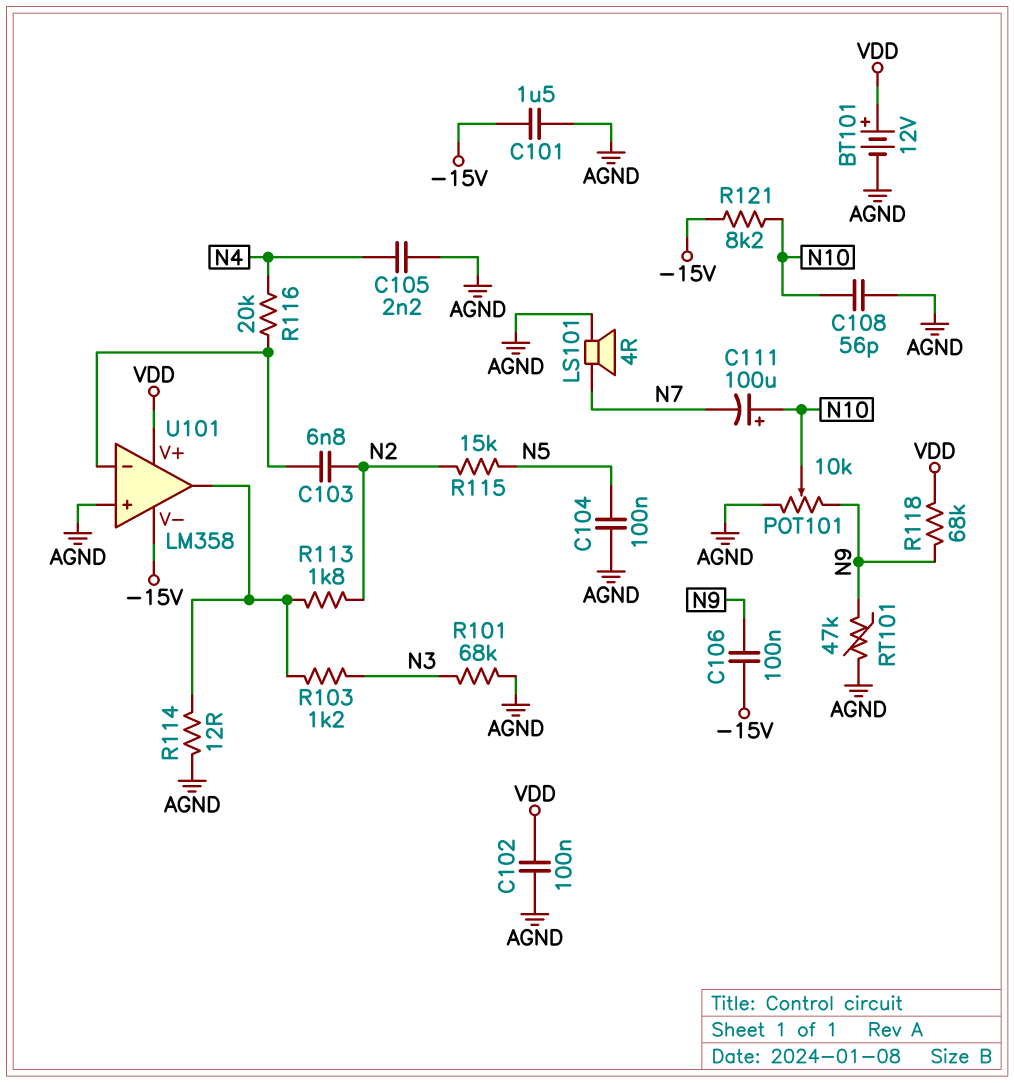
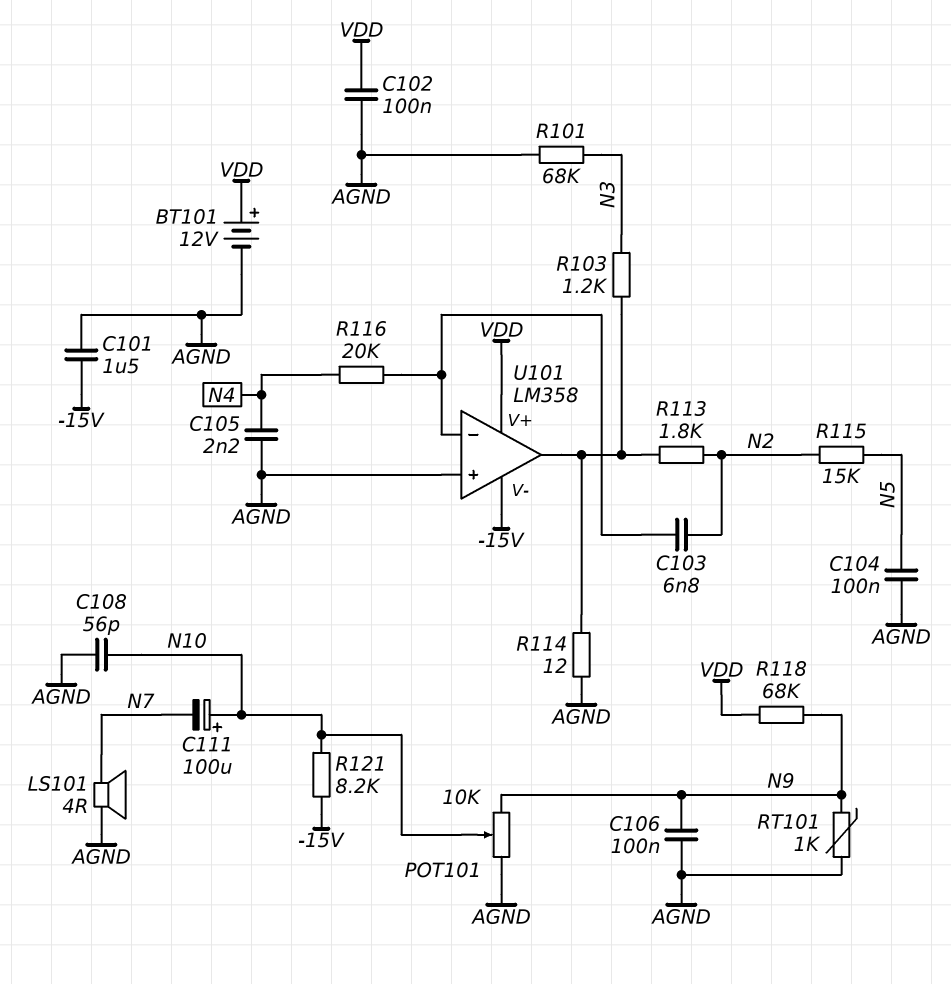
C106: 100nF (-15V, N9) -> 100nF (AGND, N9)
RT101: 47k (AGND, N9) -> 1k (AGND, N9)

